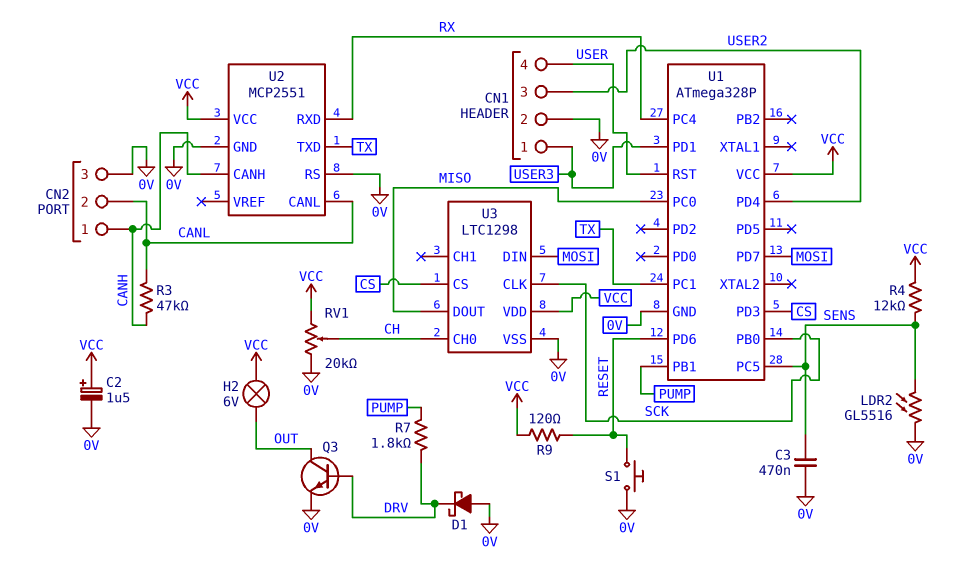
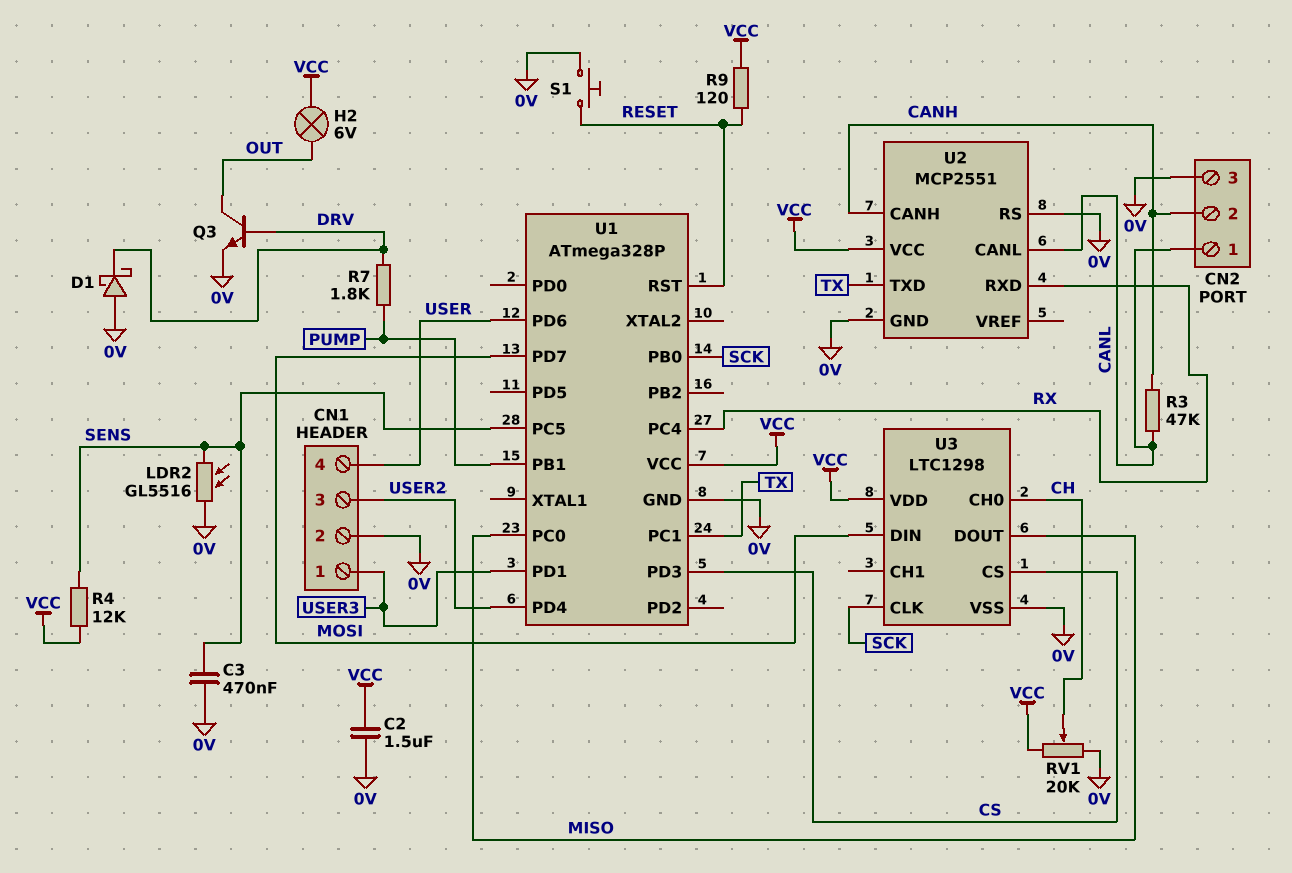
C2: 1.5uF (plus VCC, minus 0V) -> 1.5uF (0V, VCC)
CN2 pin 1: CANH -> CANL
CN2 pin 2: CANL -> CANH
U1 pin PD6: RESET -> USER
U1 pin RST: USER -> RESET

